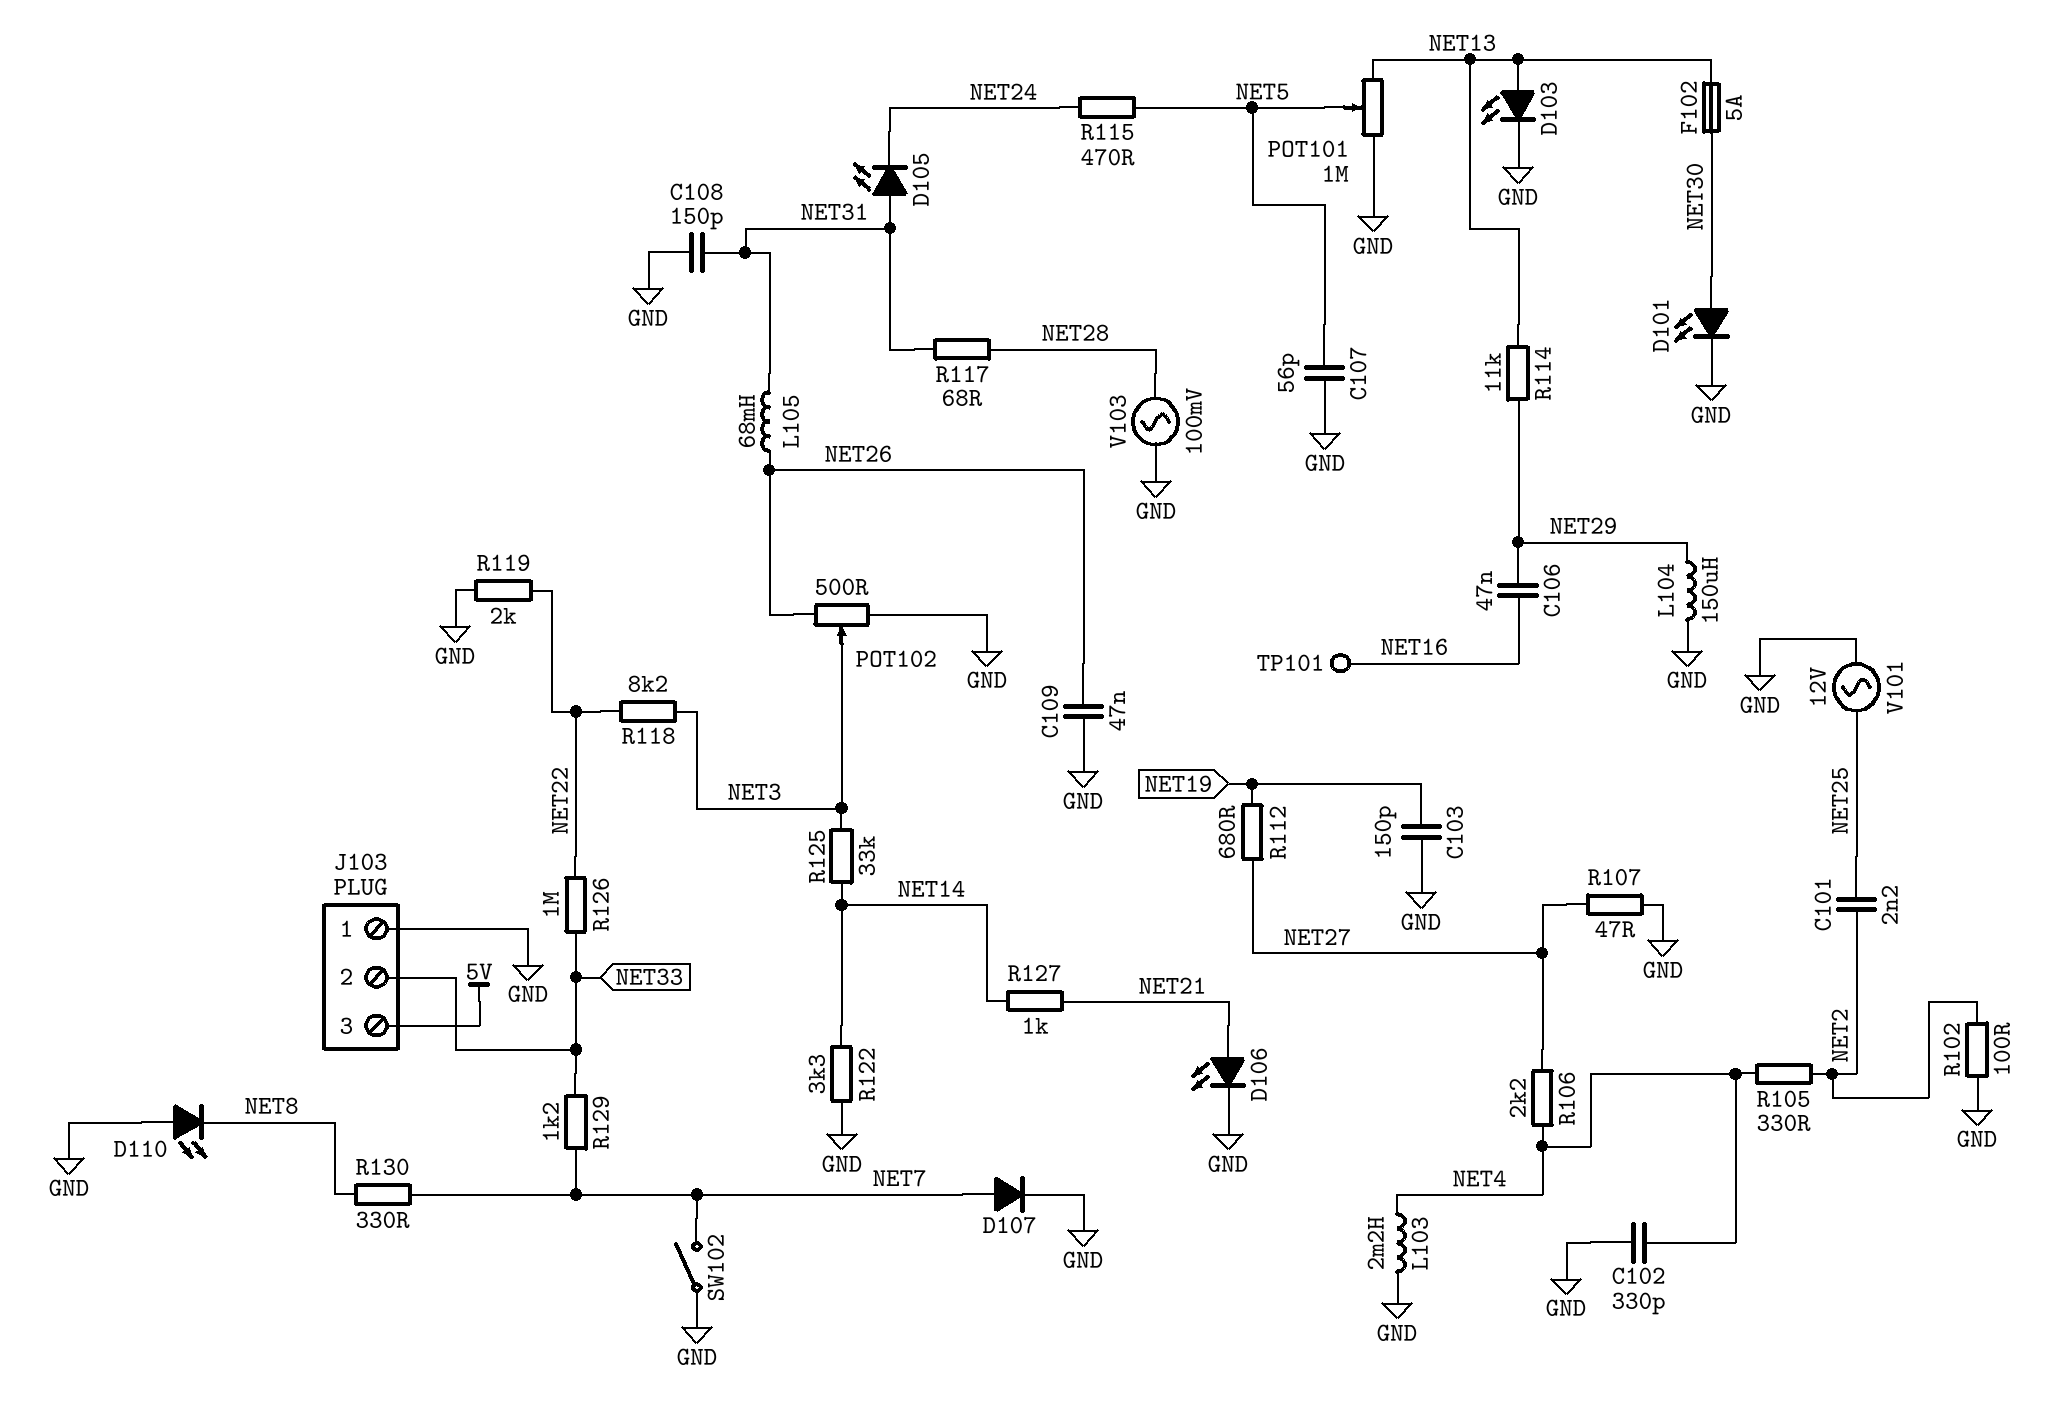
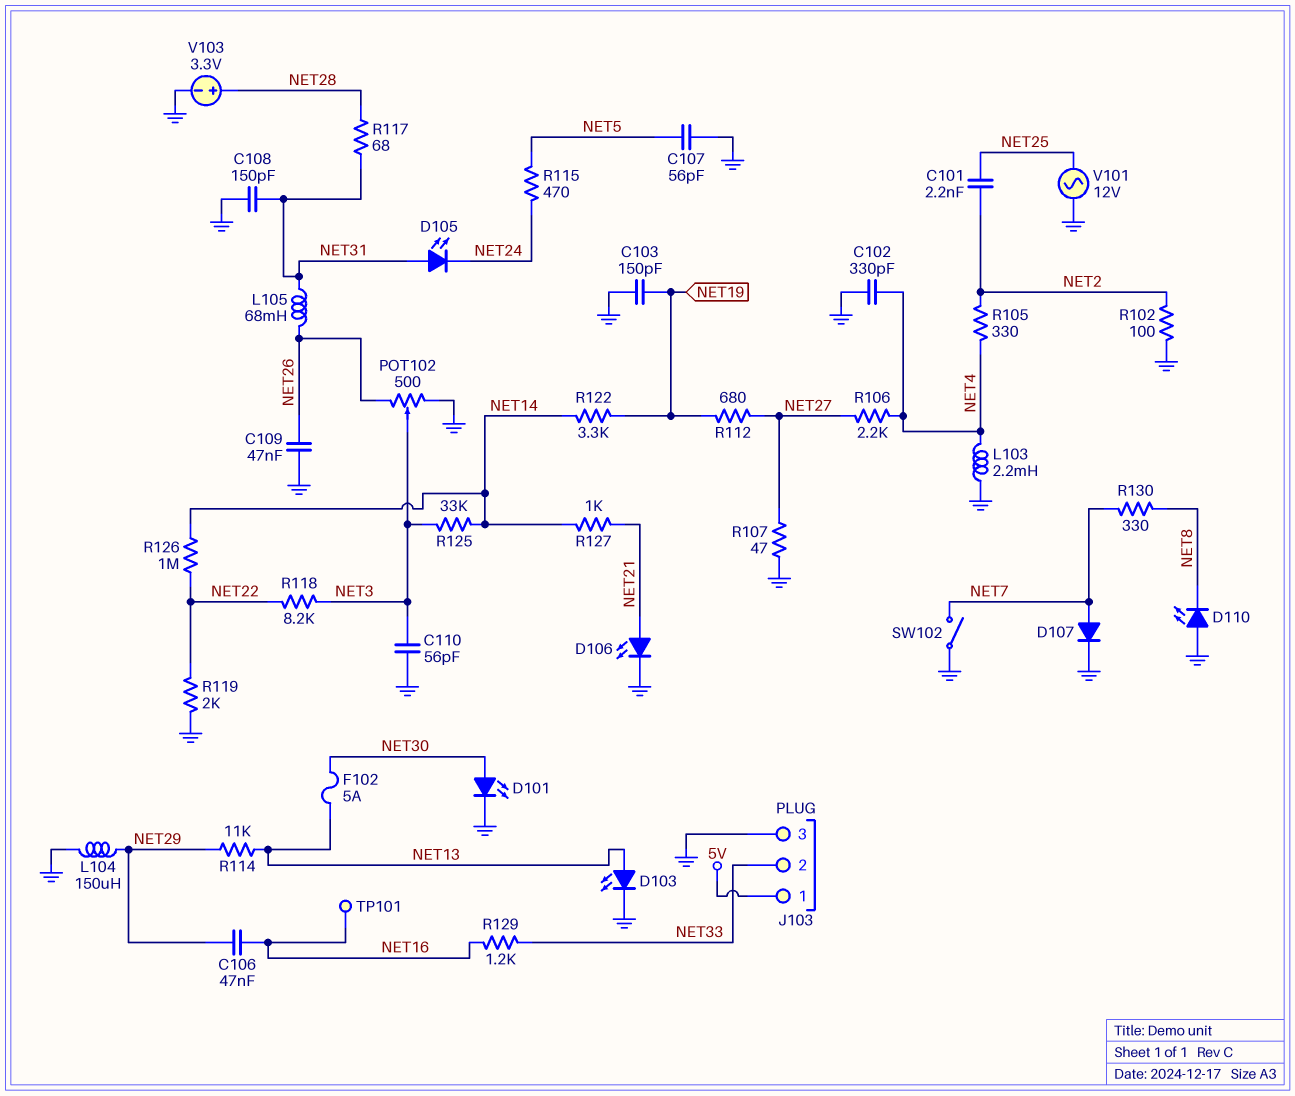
C110: none -> 56pF (GND, NET3)
J103 pin 1: GND -> 5V
J103 pin 3: 5V -> GND
POT101: 1M (GND, NET13, wiper NET5) -> none
R122: 3.3k (GND, NET14) -> 3.3k (NET14, NET19)
R126: 1M (NET22, NET33) -> 1M (NET14, NET22)
R129: 1.2k (NET7, NET33) -> 1.2k (NET16, NET33)
V103: AC 100mV (GND, NET28) -> 3.3V (plus NET28, minus GND)

